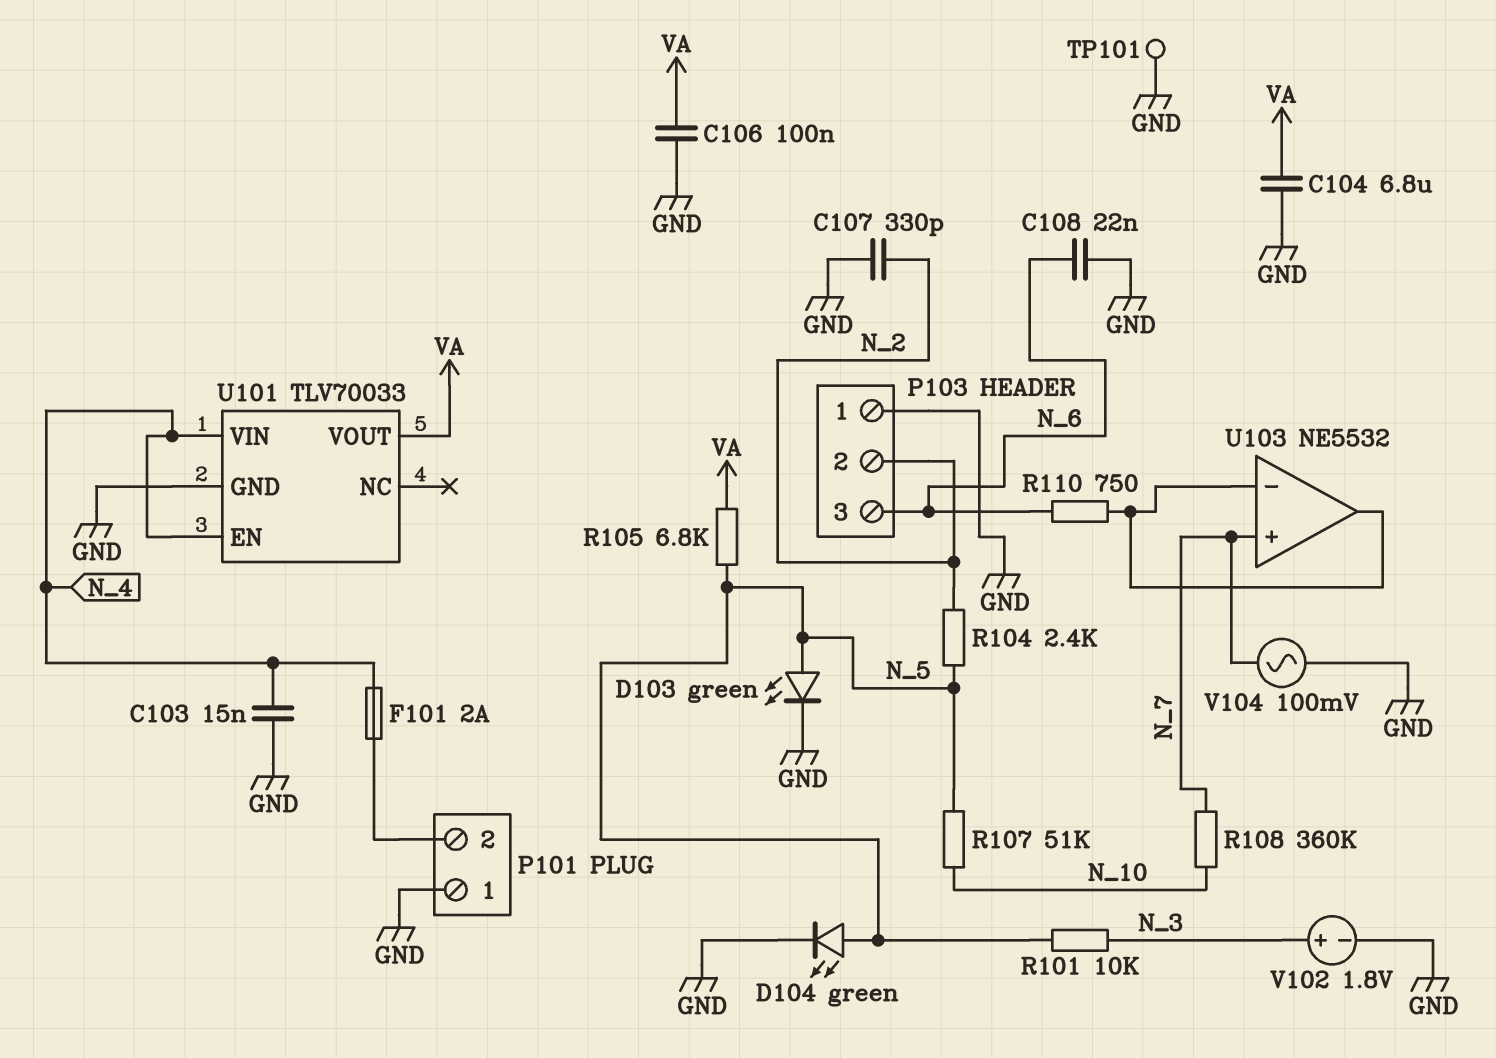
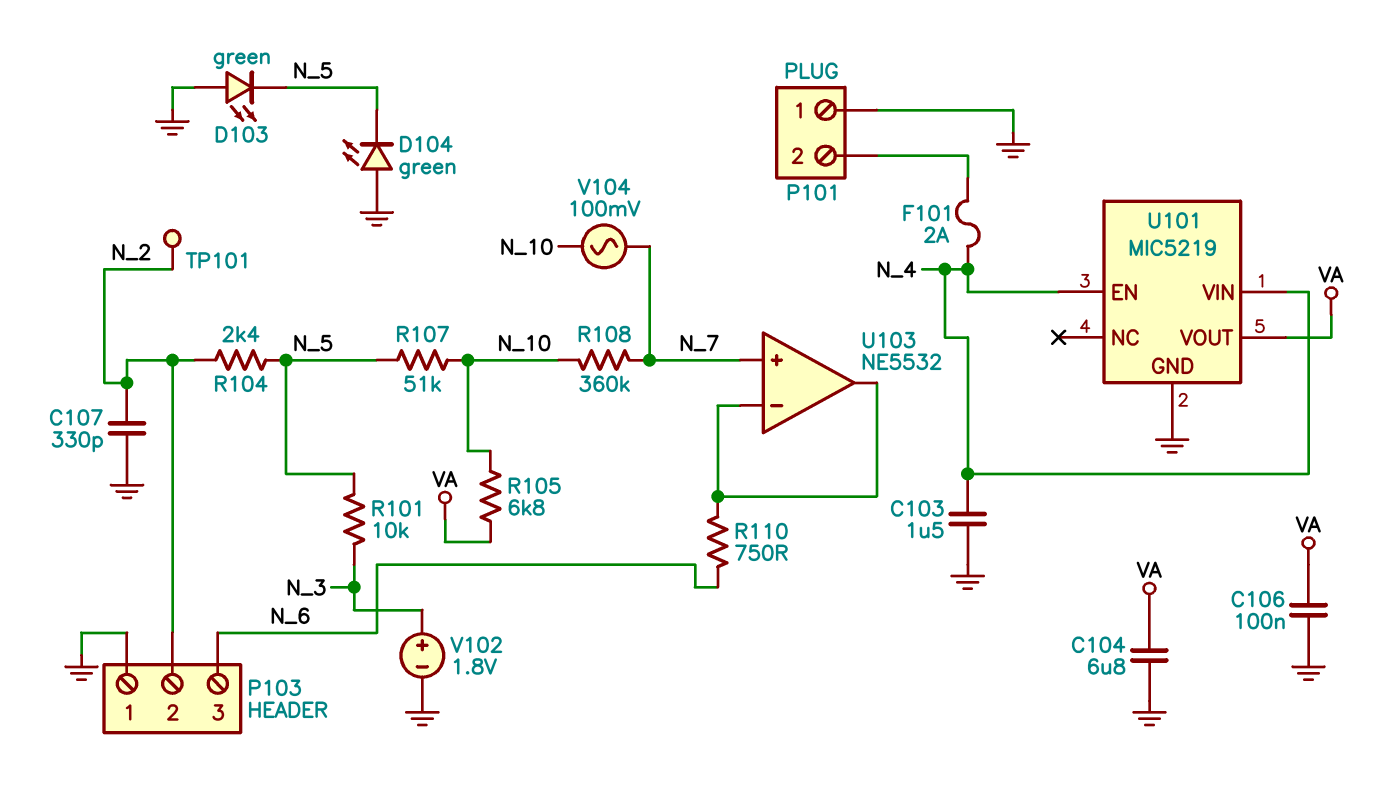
C103: 15nF (GND, N_4) -> 1.5uF (GND, N_4)
C108: 22nF (GND, N_6) -> none
D103: LED green (A N_5, K GND) -> LED green (A GND, K N_5)
D104: LED green (A N_5, K GND) -> LED green (A GND, K N_5)
R105: 6.8k (N_5, VA) -> 6.8k (N_10, VA)
TP101: test point (GND) -> test point (N_2)
U101: TLV70033 -> MIC5219
V104: AC 100mV (GND, N_7) -> AC 100mV (N_7, N_10)

